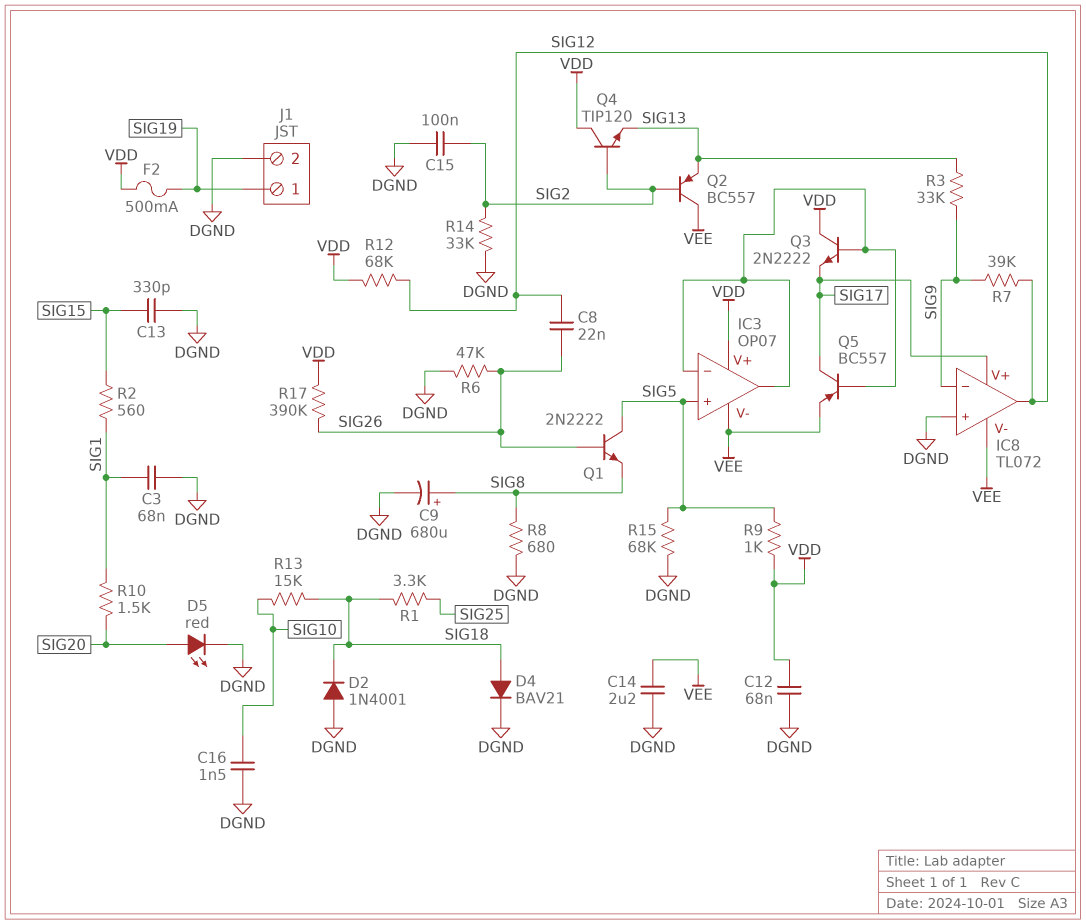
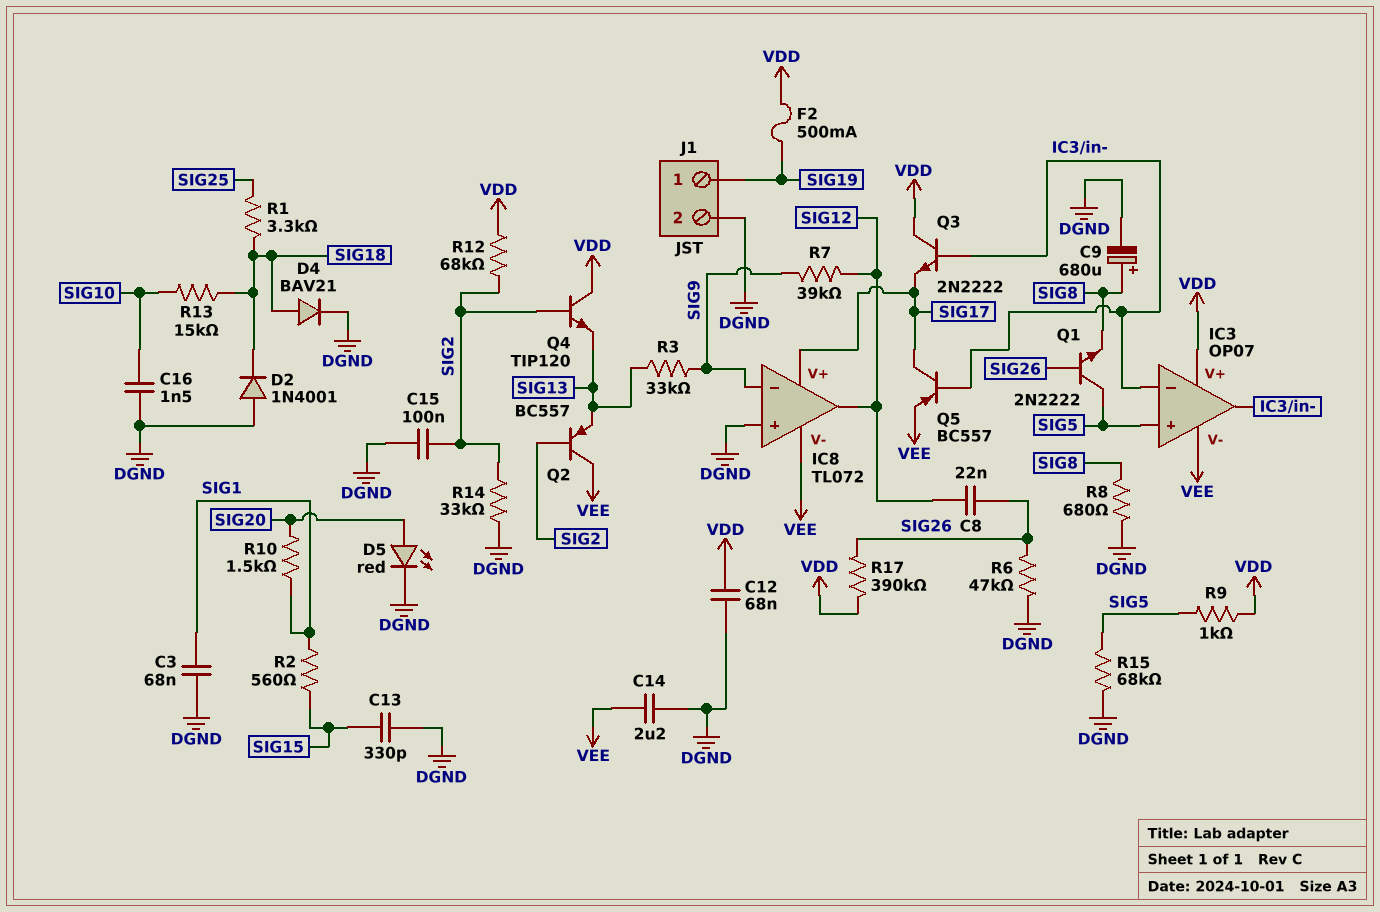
R12: 68k (SIG12, VDD) -> 68k (SIG2, VDD)

